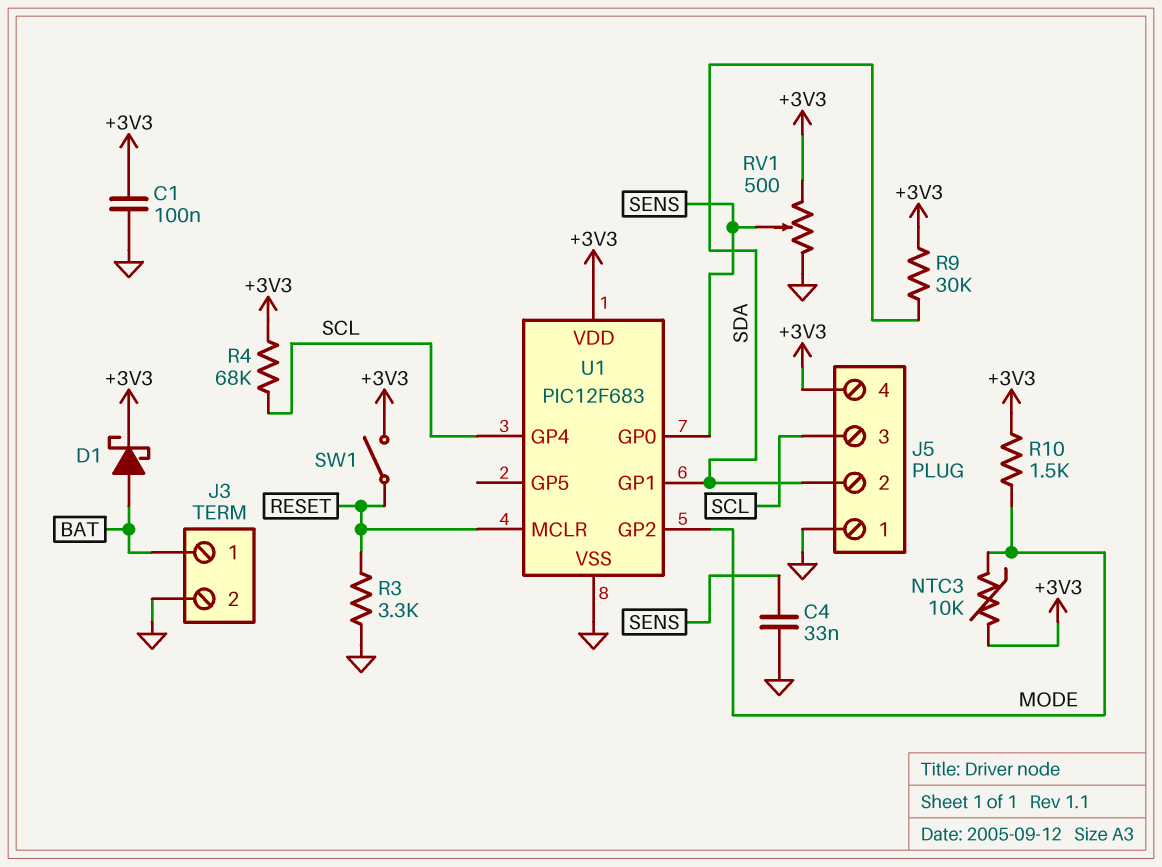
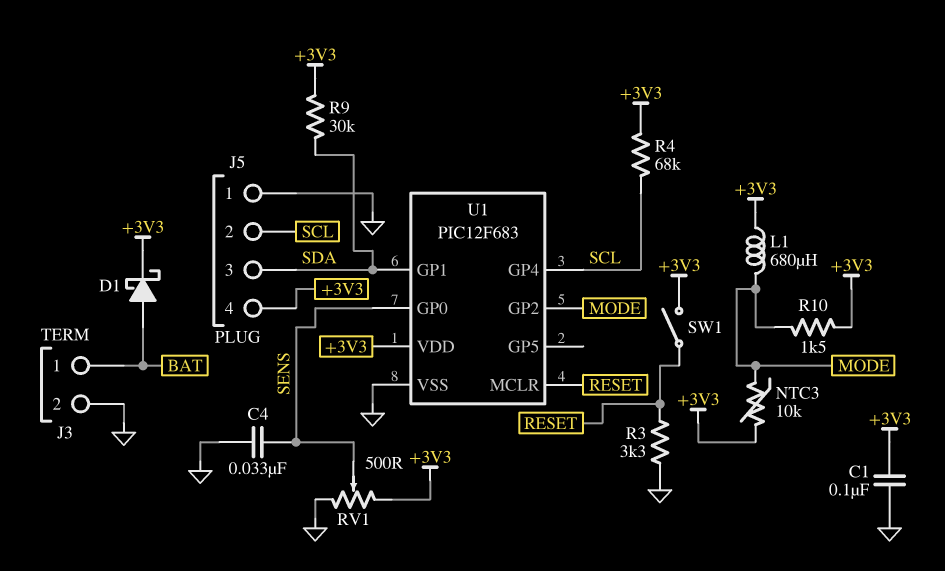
J5 pin 2: SDA -> SCL
J5 pin 3: SCL -> SDA
L1: none -> 680uH (+3V3, MODE)

